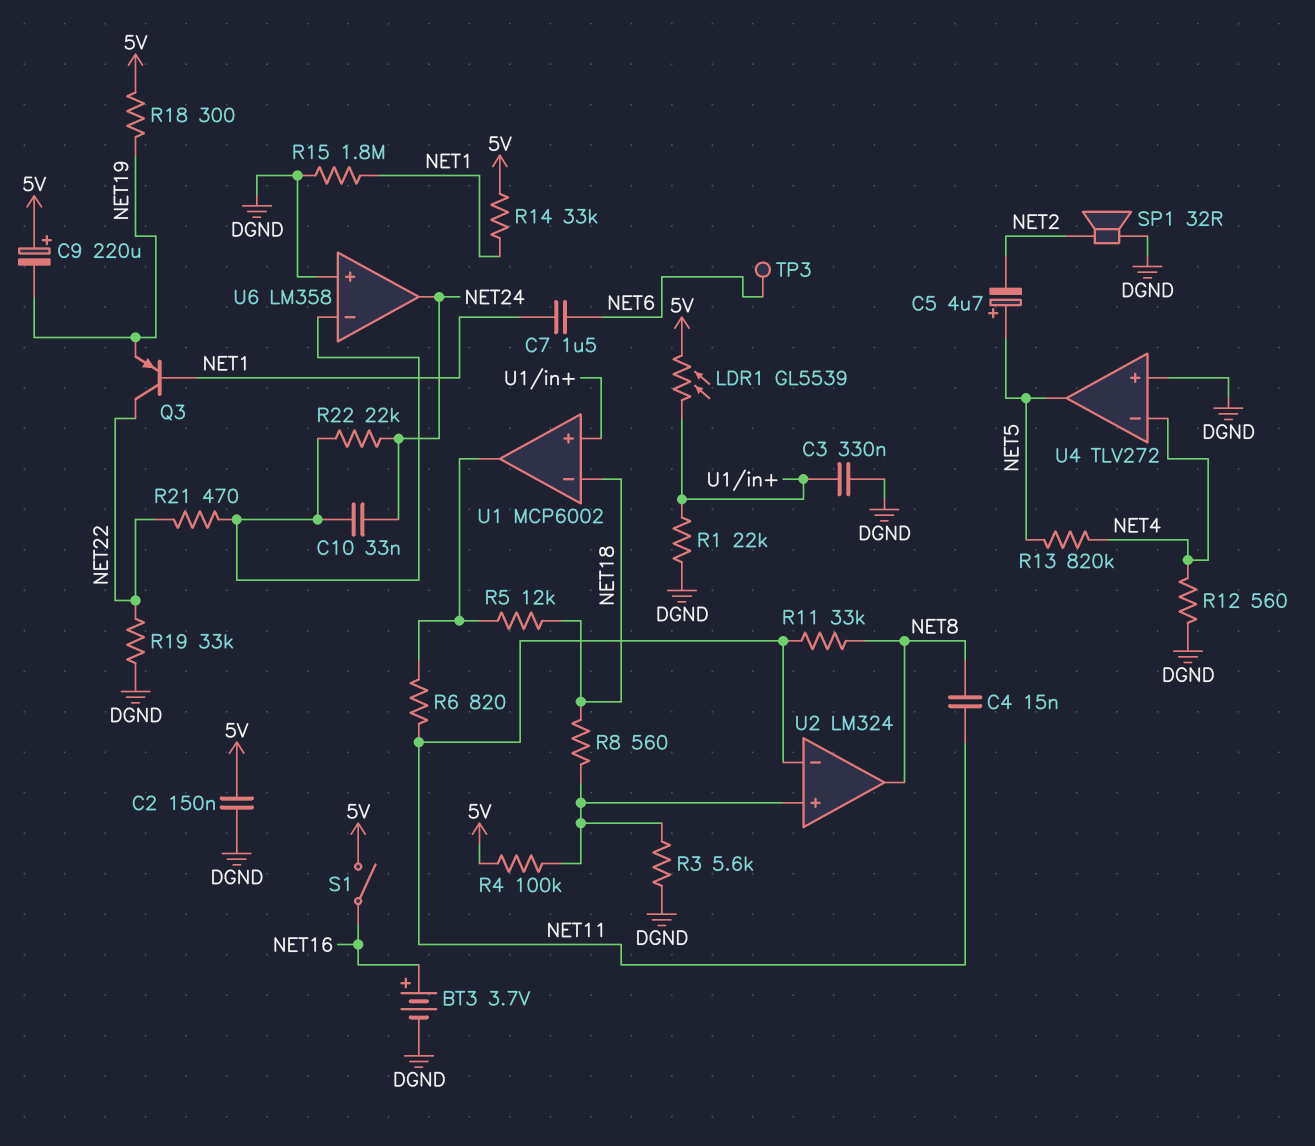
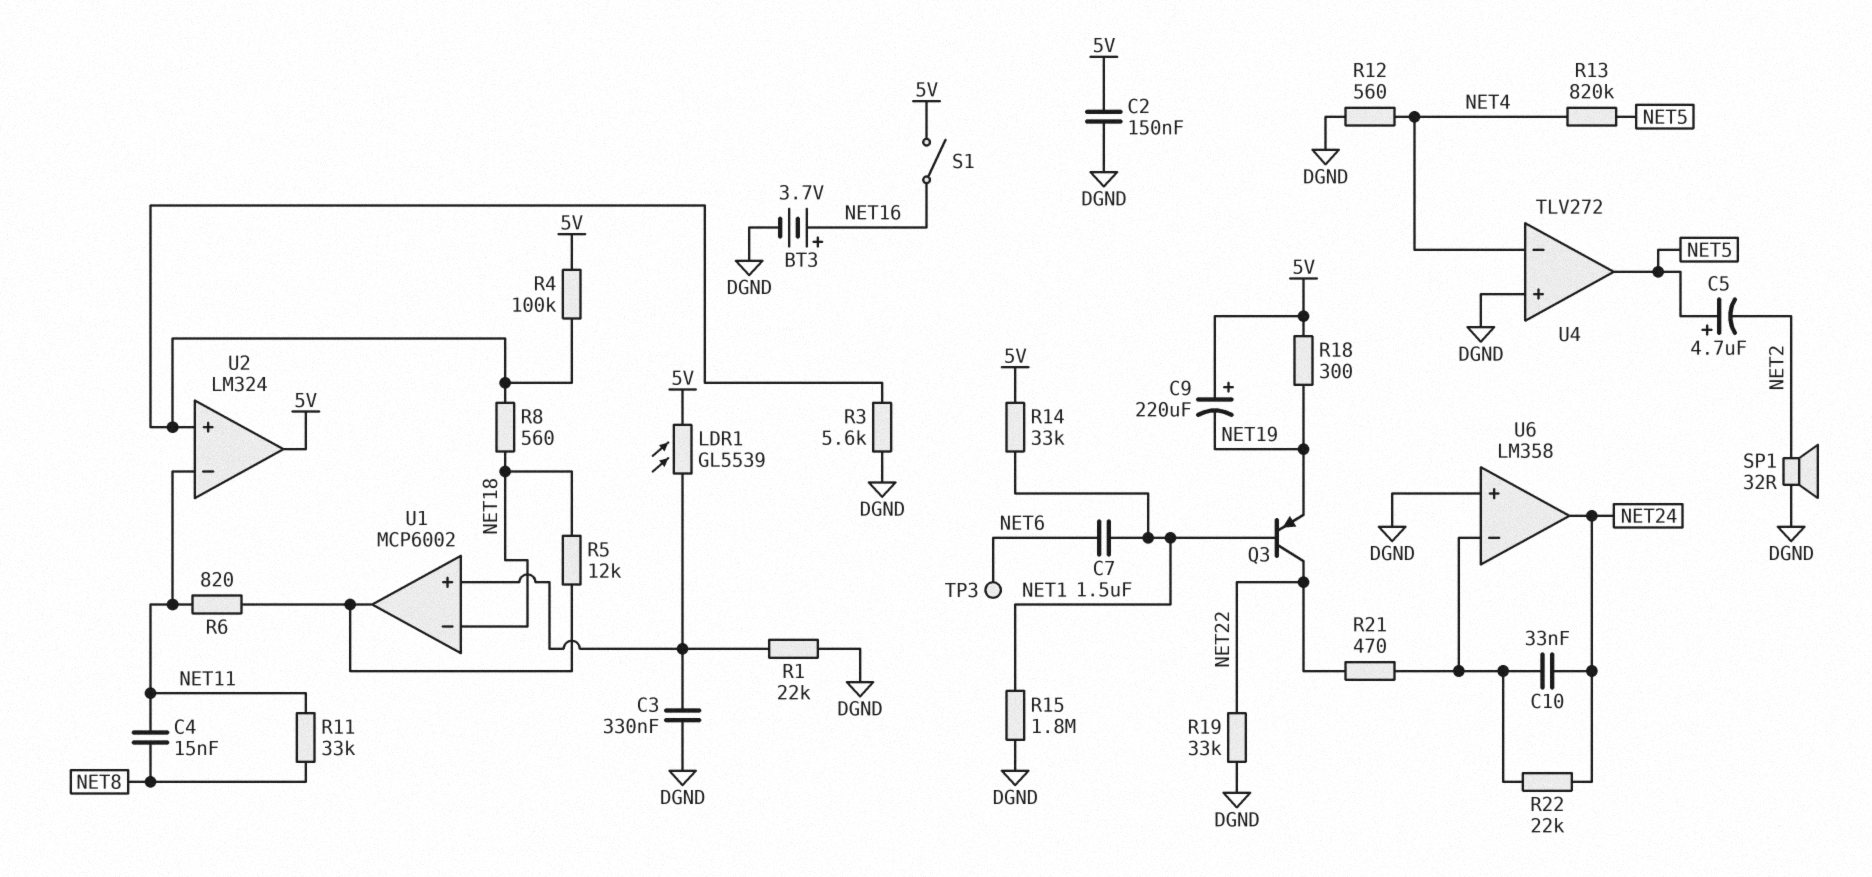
U2 pin out: NET8 -> 5V

